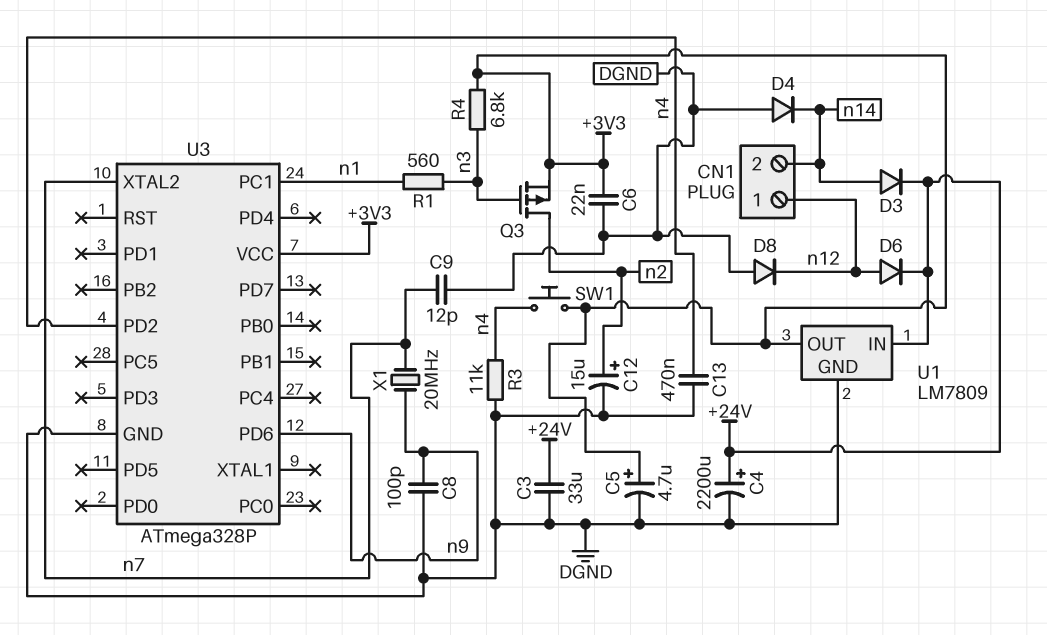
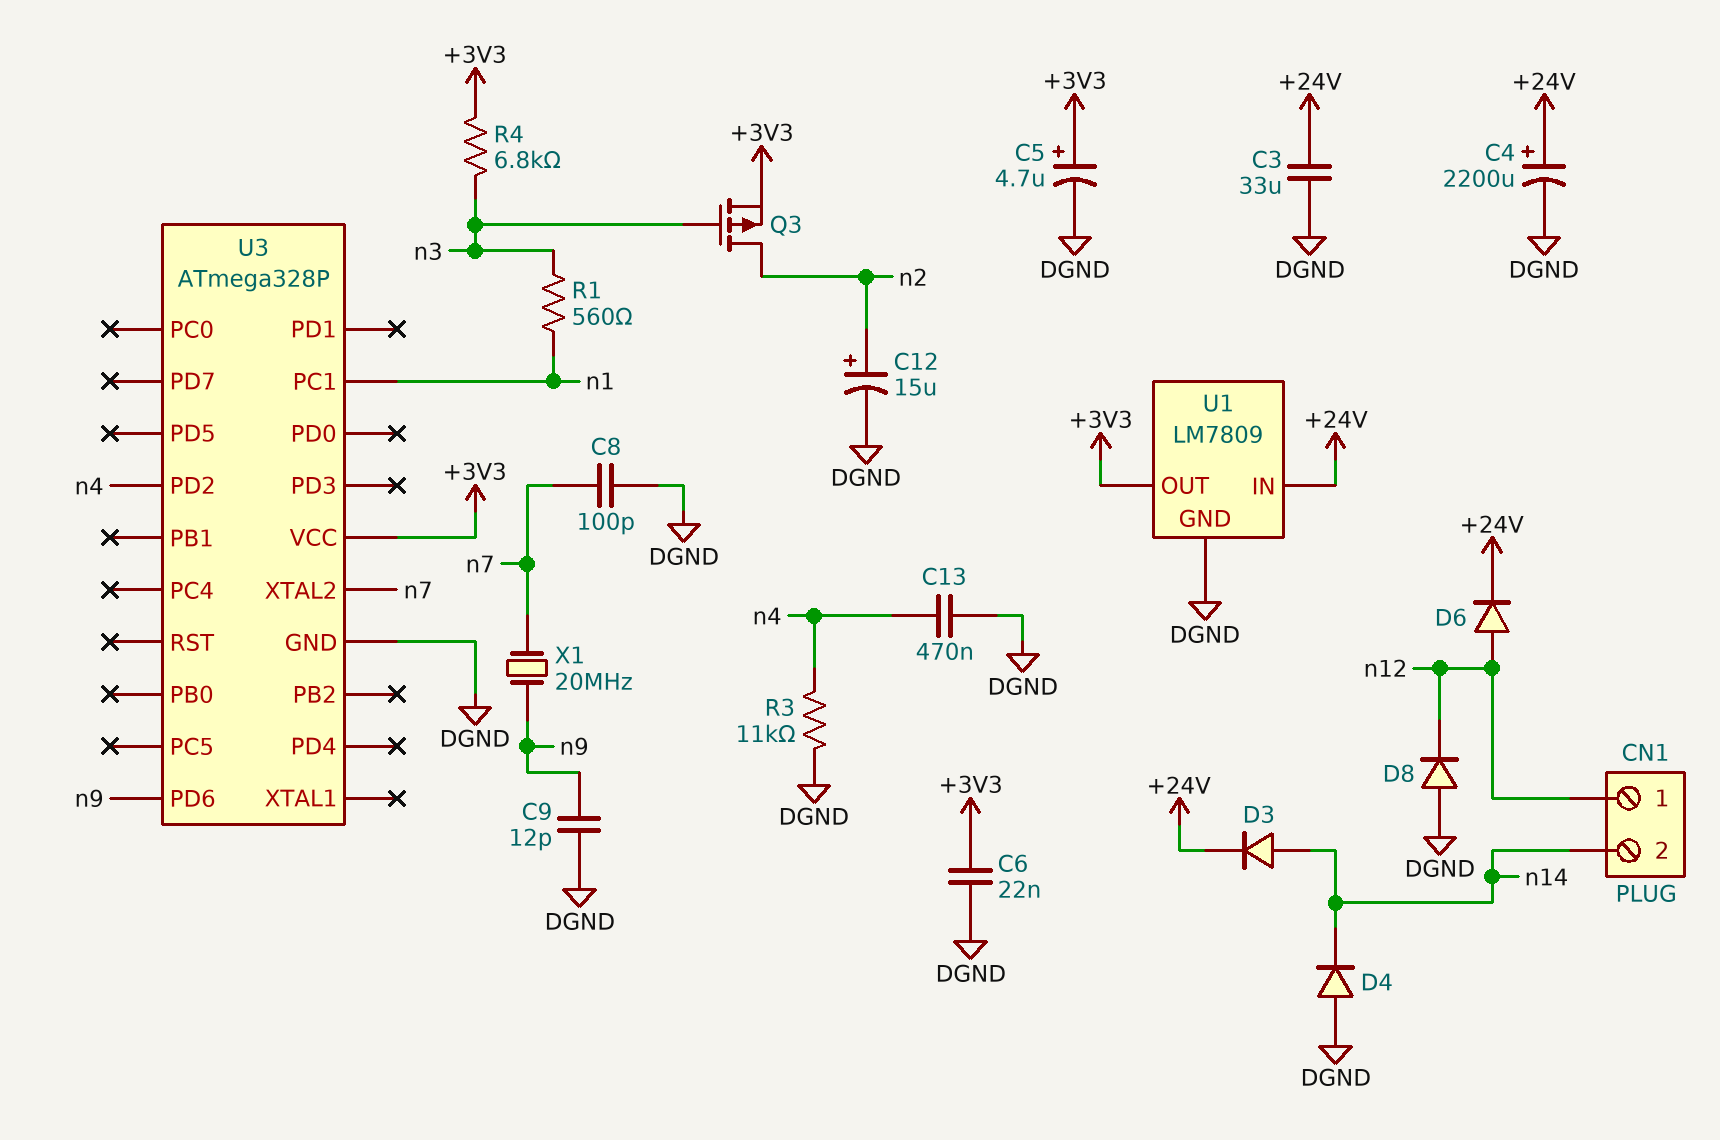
C8: 100pF (DGND, n9) -> 100pF (DGND, n7)
C9: 12pF (DGND, n7) -> 12pF (DGND, n9)
SW1: button (+3V3, n4) -> none

